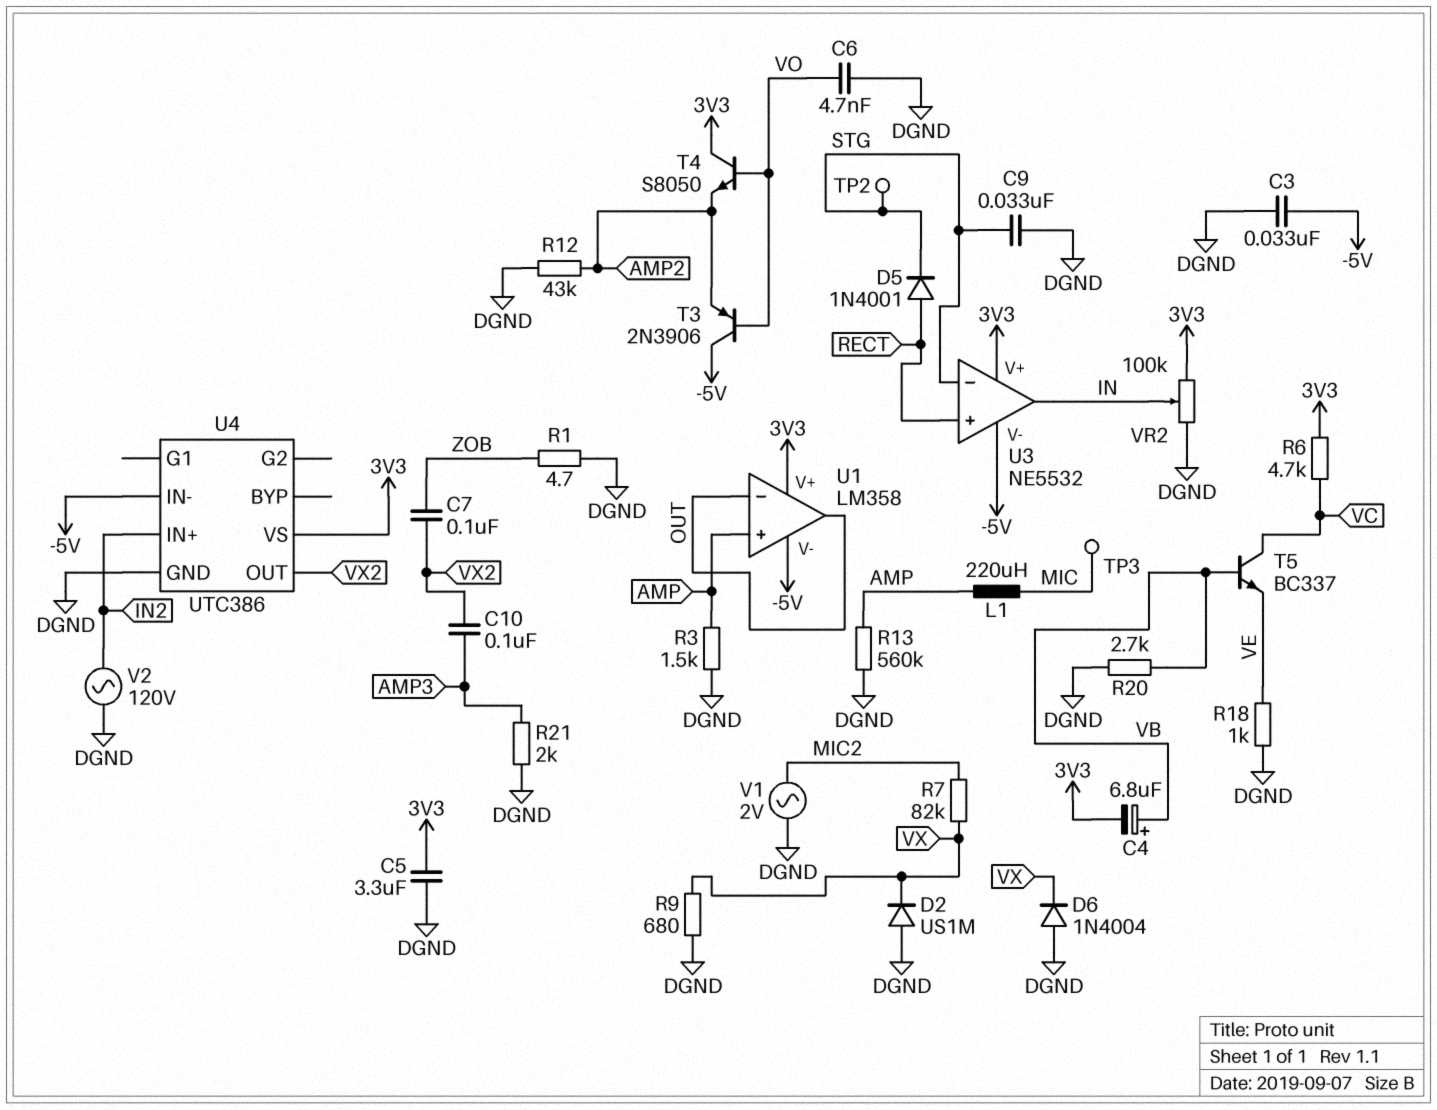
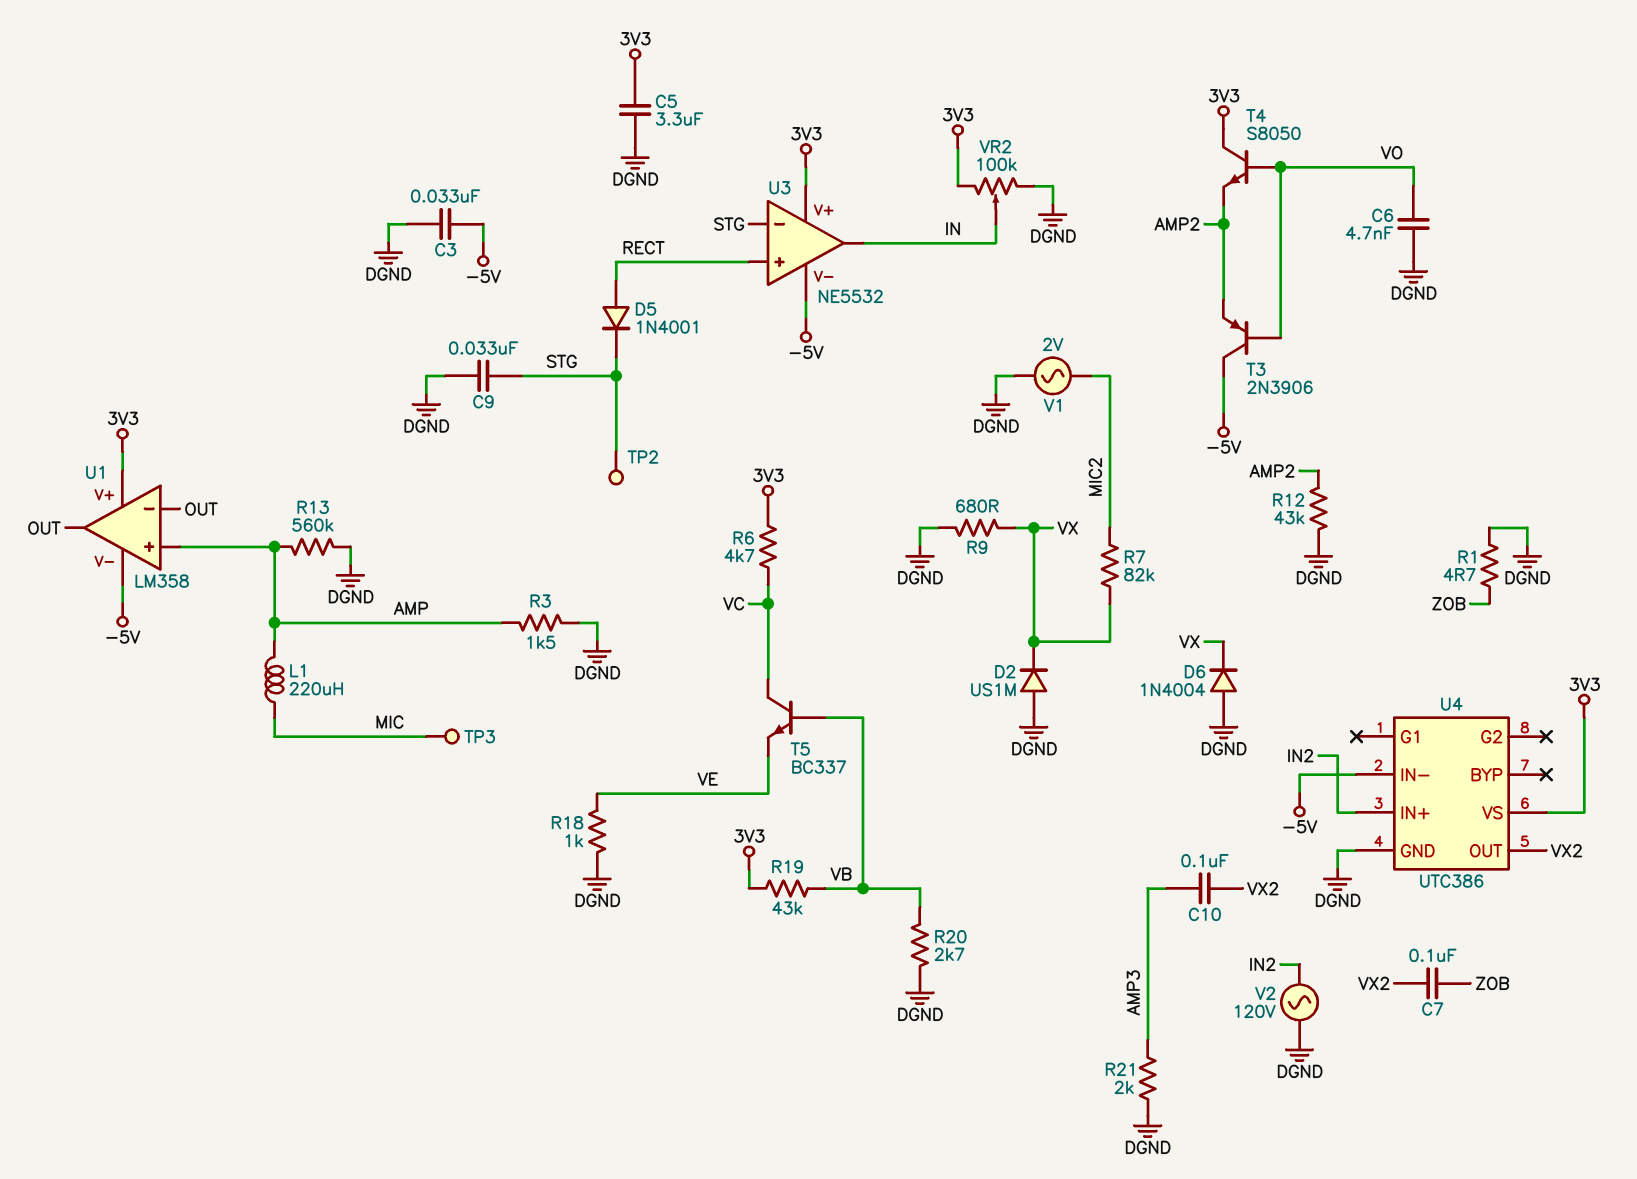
C4: 6.8uF (plus VB, minus 3V3) -> none
R19: none -> 43k (3V3, VB)

